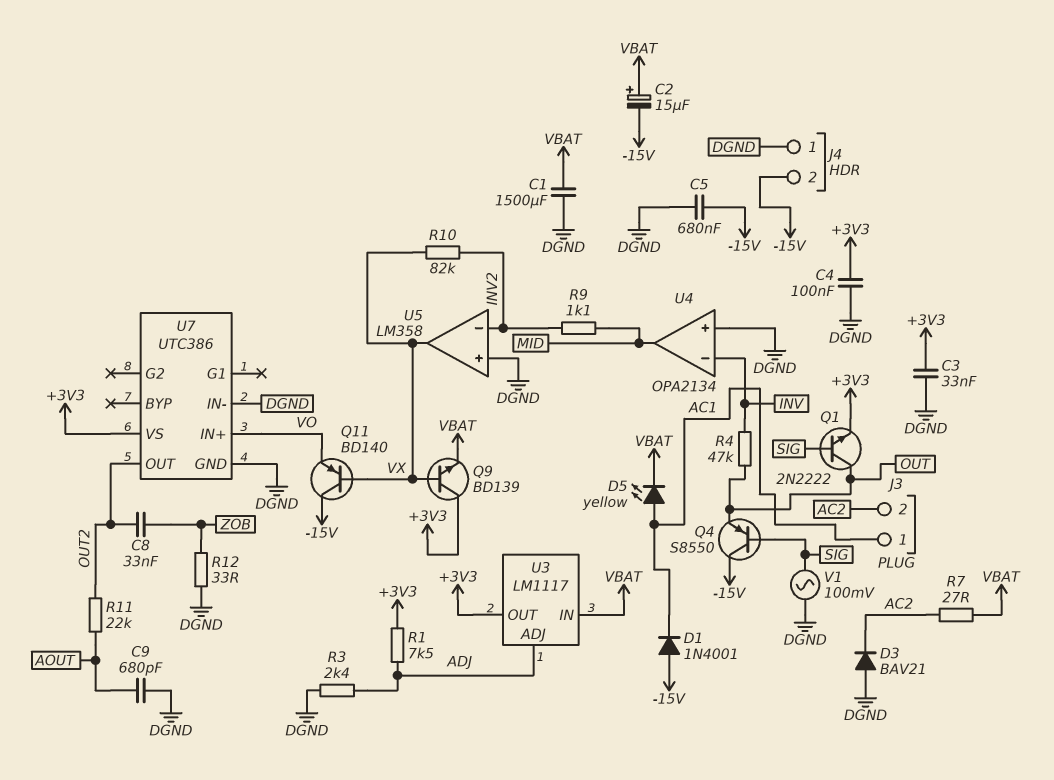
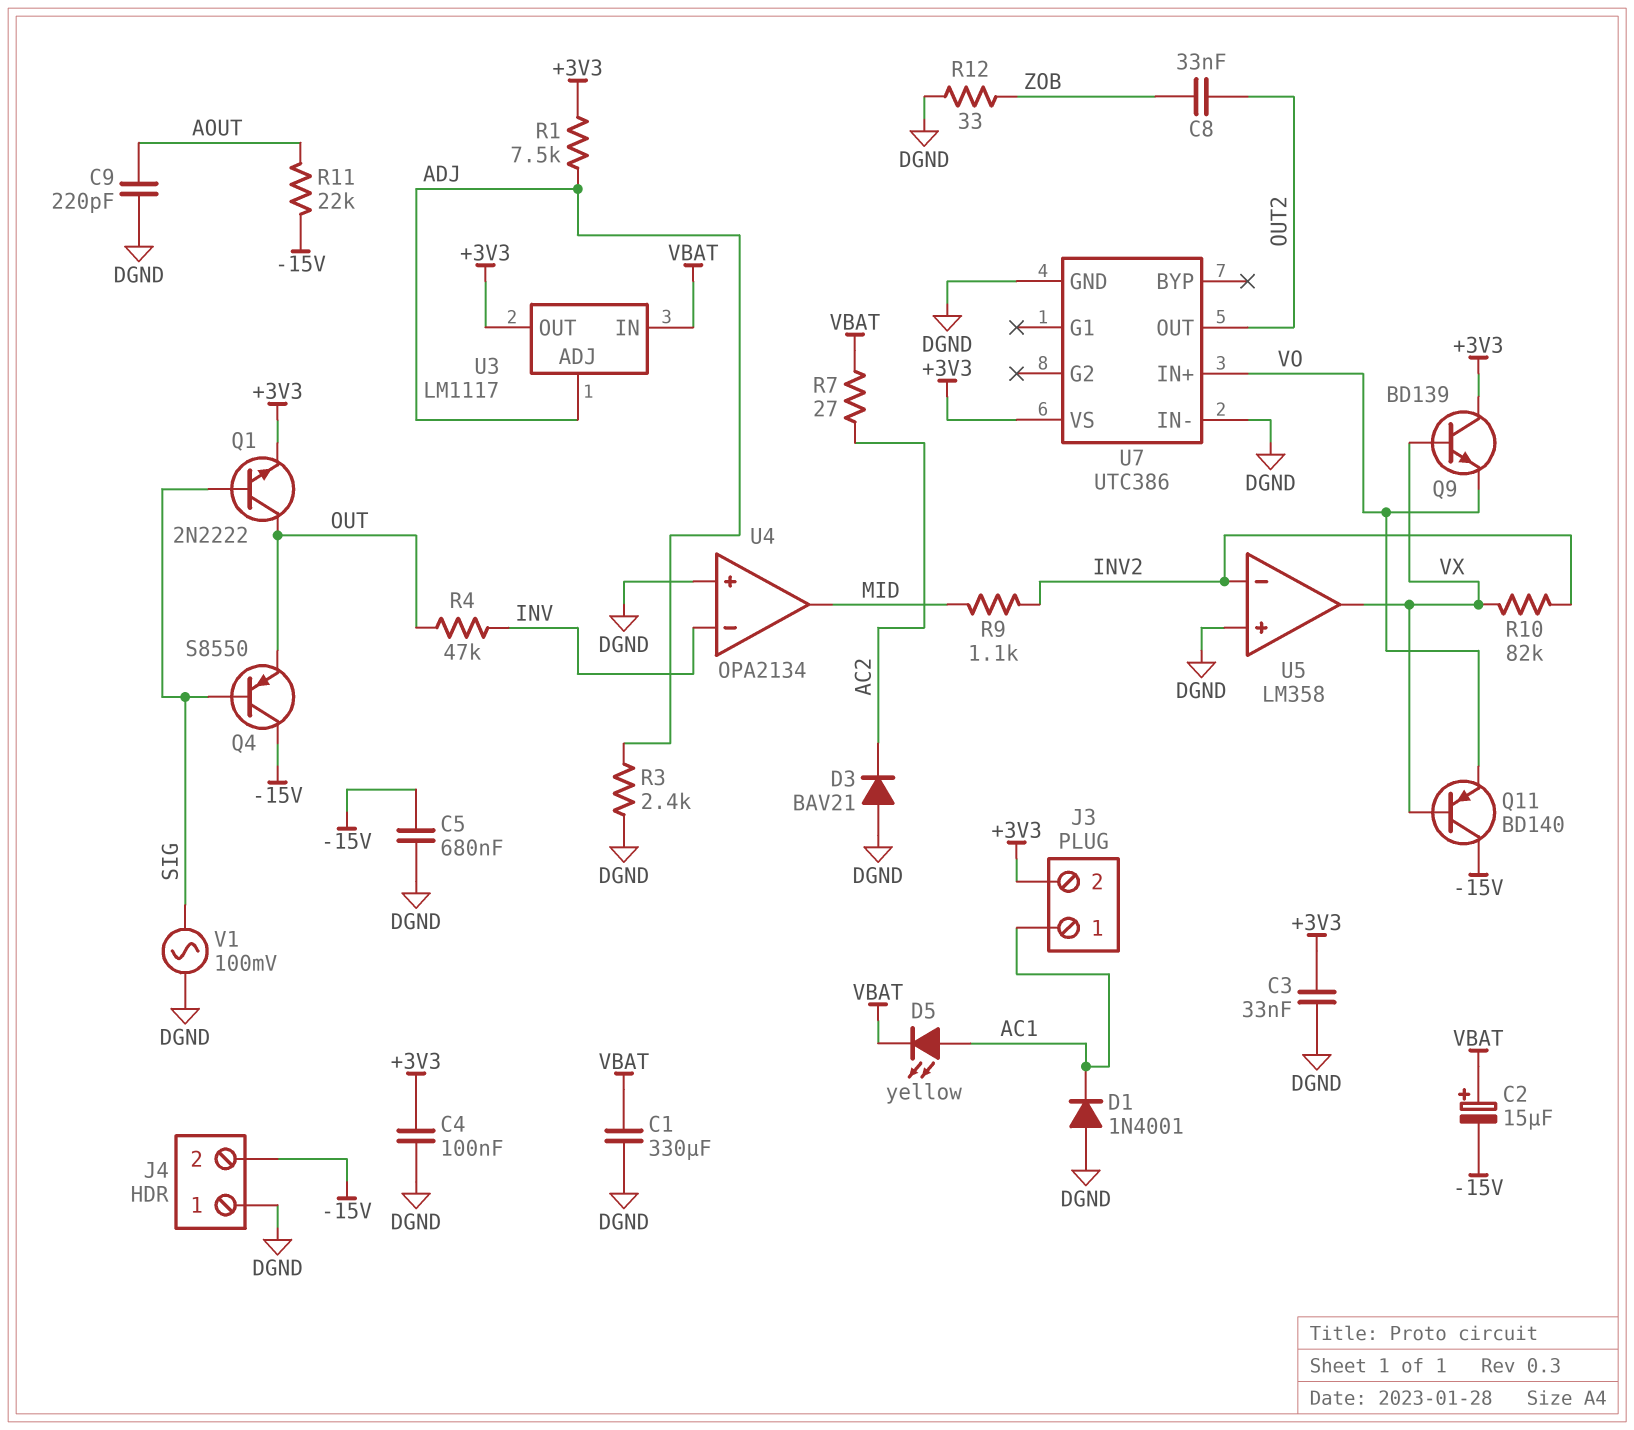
C1: 1500uF (DGND, VBAT) -> 330uF (DGND, VBAT)
C9: 680pF (AOUT, DGND) -> 220pF (AOUT, DGND)
D1: diode 1N4001 (A -15V, K AC1) -> diode 1N4001 (A DGND, K AC1)
J3 pin 2: AC2 -> +3V3
Q9: NPN BD139 (B VX, C +3V3, E VBAT) -> NPN BD139 (B VX, C +3V3, E VO)
R11: 22k (AOUT, OUT2) -> 22k (-15V, AOUT)

